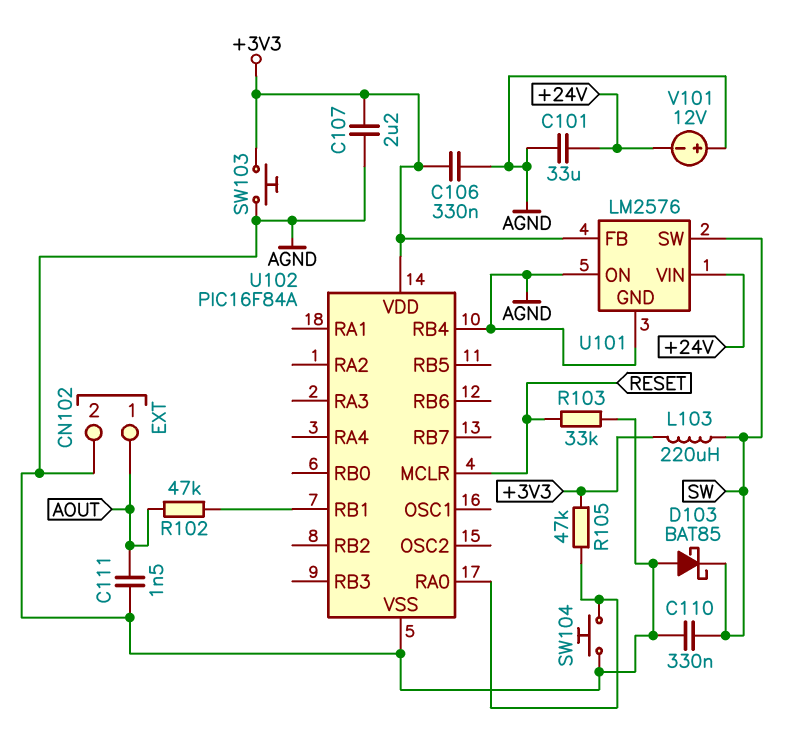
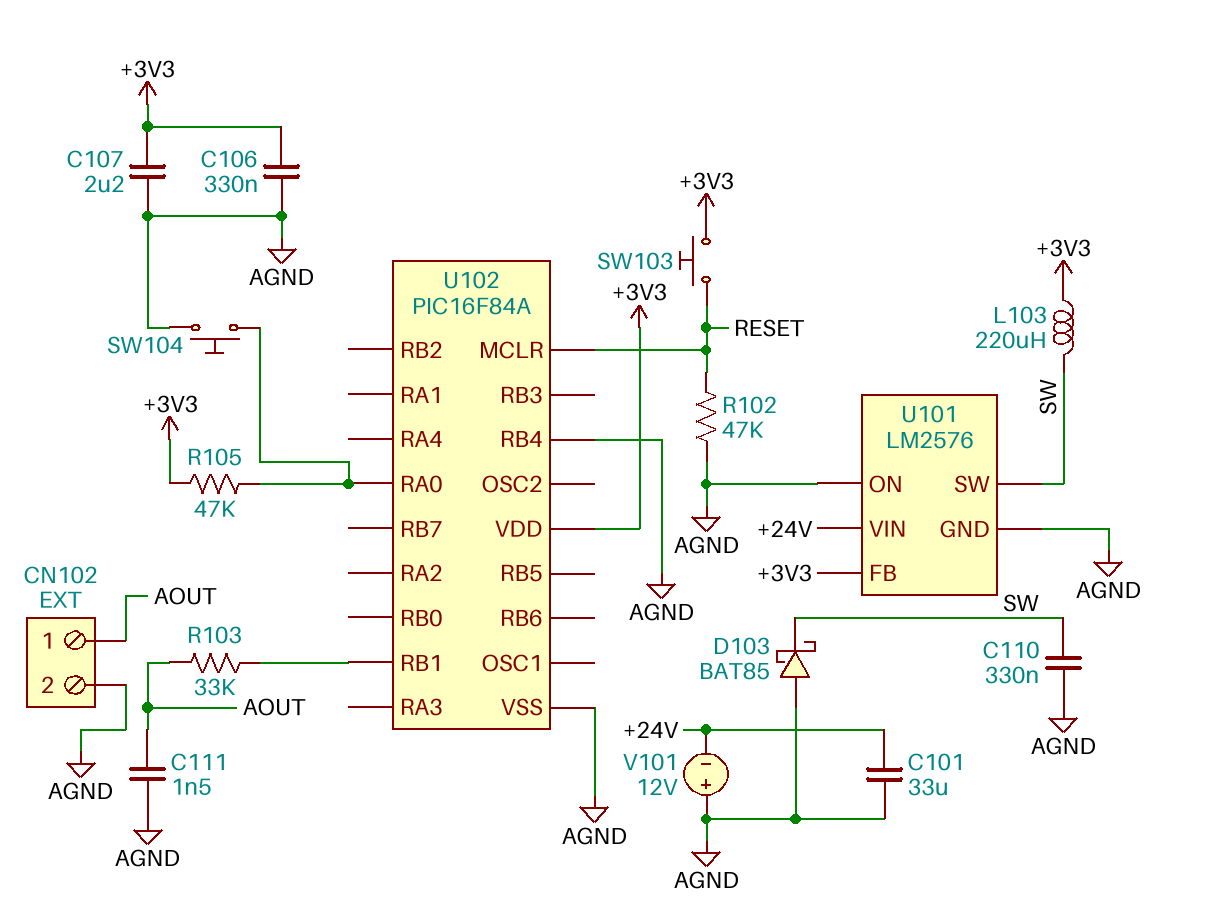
R102: 47k (AOUT, U102/RB1) -> 47k (AGND, RESET)
R103: 33k (AGND, RESET) -> 33k (AOUT, U102/RB1)
SW103: button (+3V3, AGND) -> button (+3V3, RESET)

